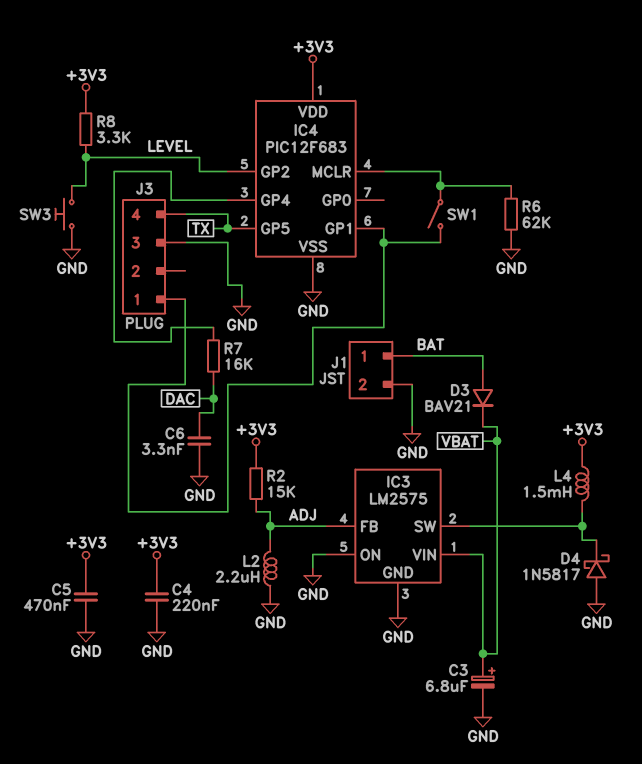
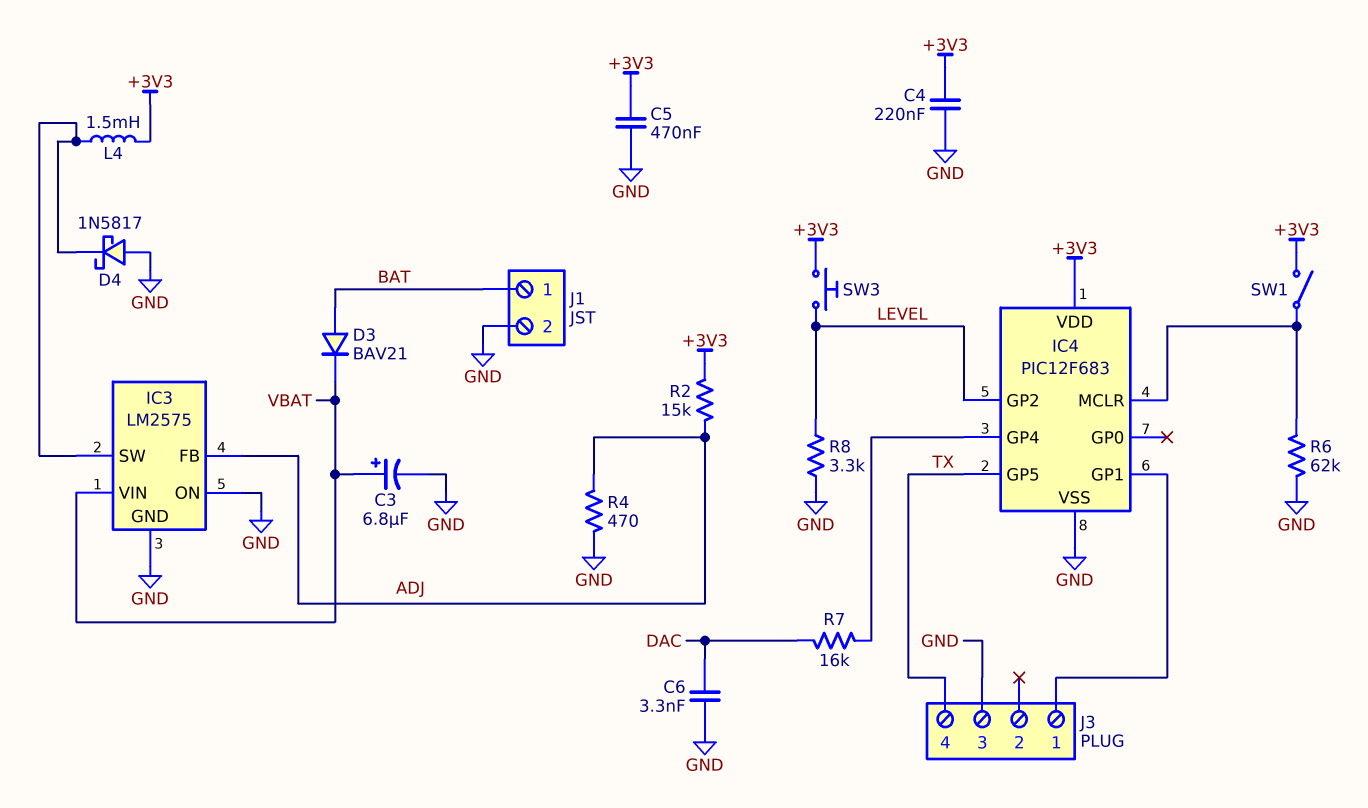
L2: 2.2uH (ADJ, GND) -> none
R4: none -> 470 (ADJ, GND)
R8: 3.3k (+3V3, LEVEL) -> 3.3k (GND, LEVEL)
SW1: switch (IC4/GP1, IC4/MCLR) -> switch (+3V3, IC4/MCLR)
SW3: button (GND, LEVEL) -> button (+3V3, LEVEL)

